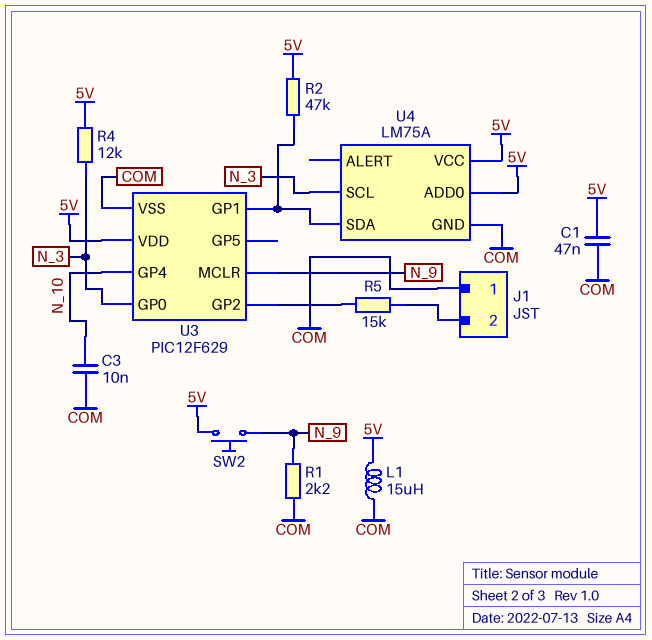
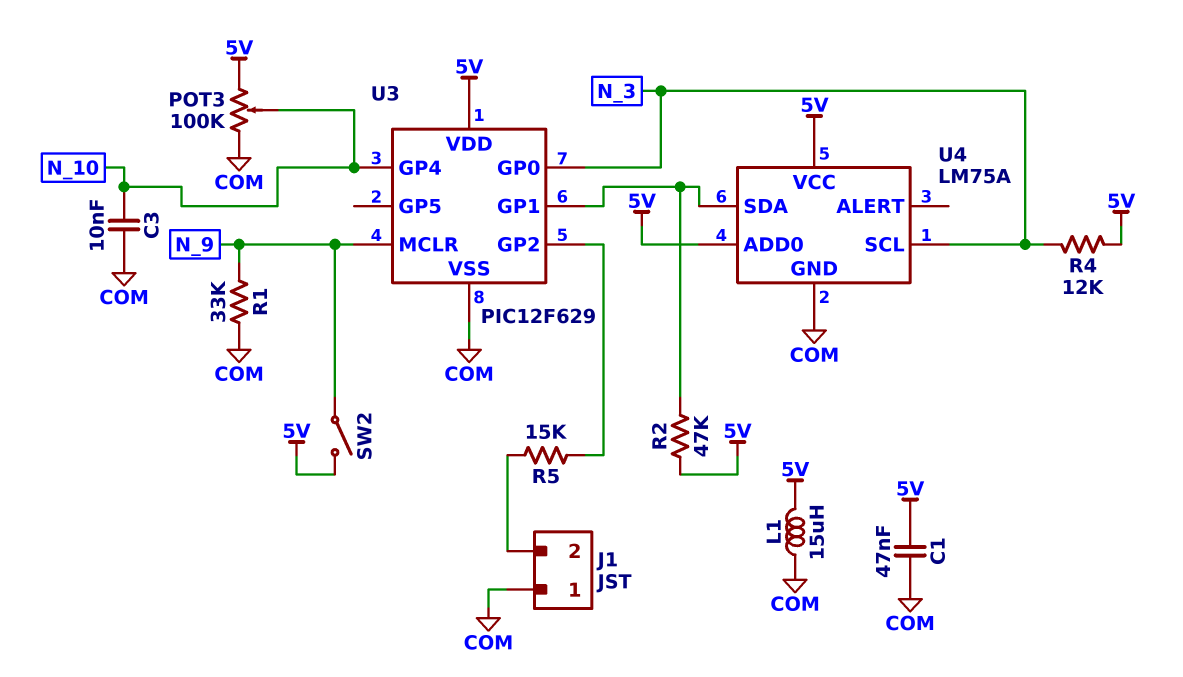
POT3: none -> 100k (5V, COM, wiper N_10)
R1: 2.2k (COM, N_9) -> 33k (COM, N_9)
SW2: button (5V, N_9) -> switch (5V, N_9)

